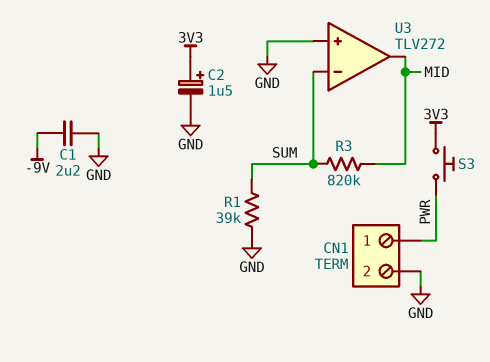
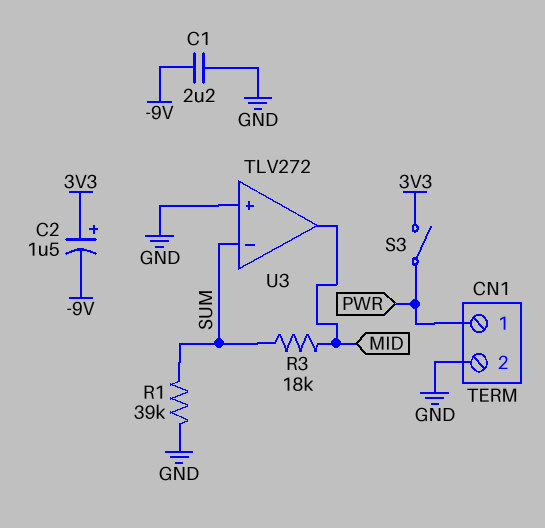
C2: 1.5uF (plus 3V3, minus GND) -> 1.5uF (plus 3V3, minus -9V)
R3: 820k (MID, SUM) -> 18k (MID, SUM)
S3: button (3V3, PWR) -> switch (3V3, PWR)

